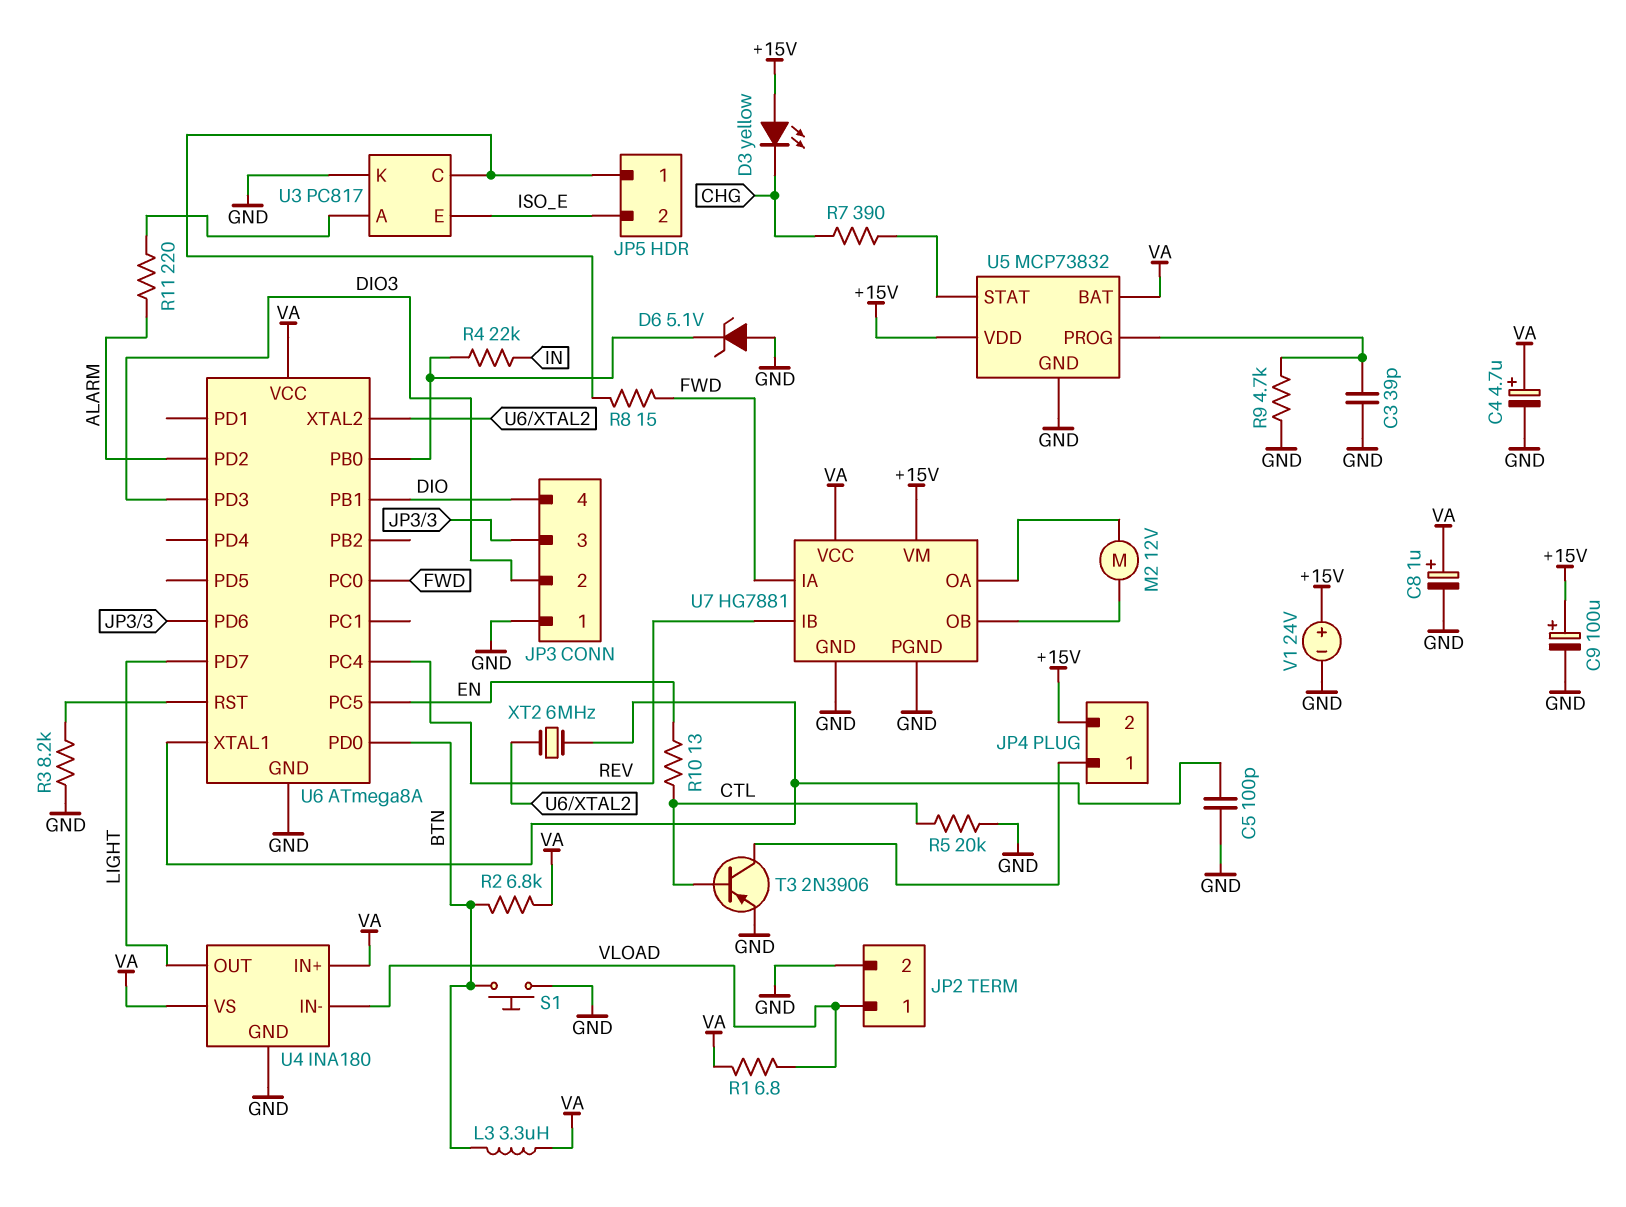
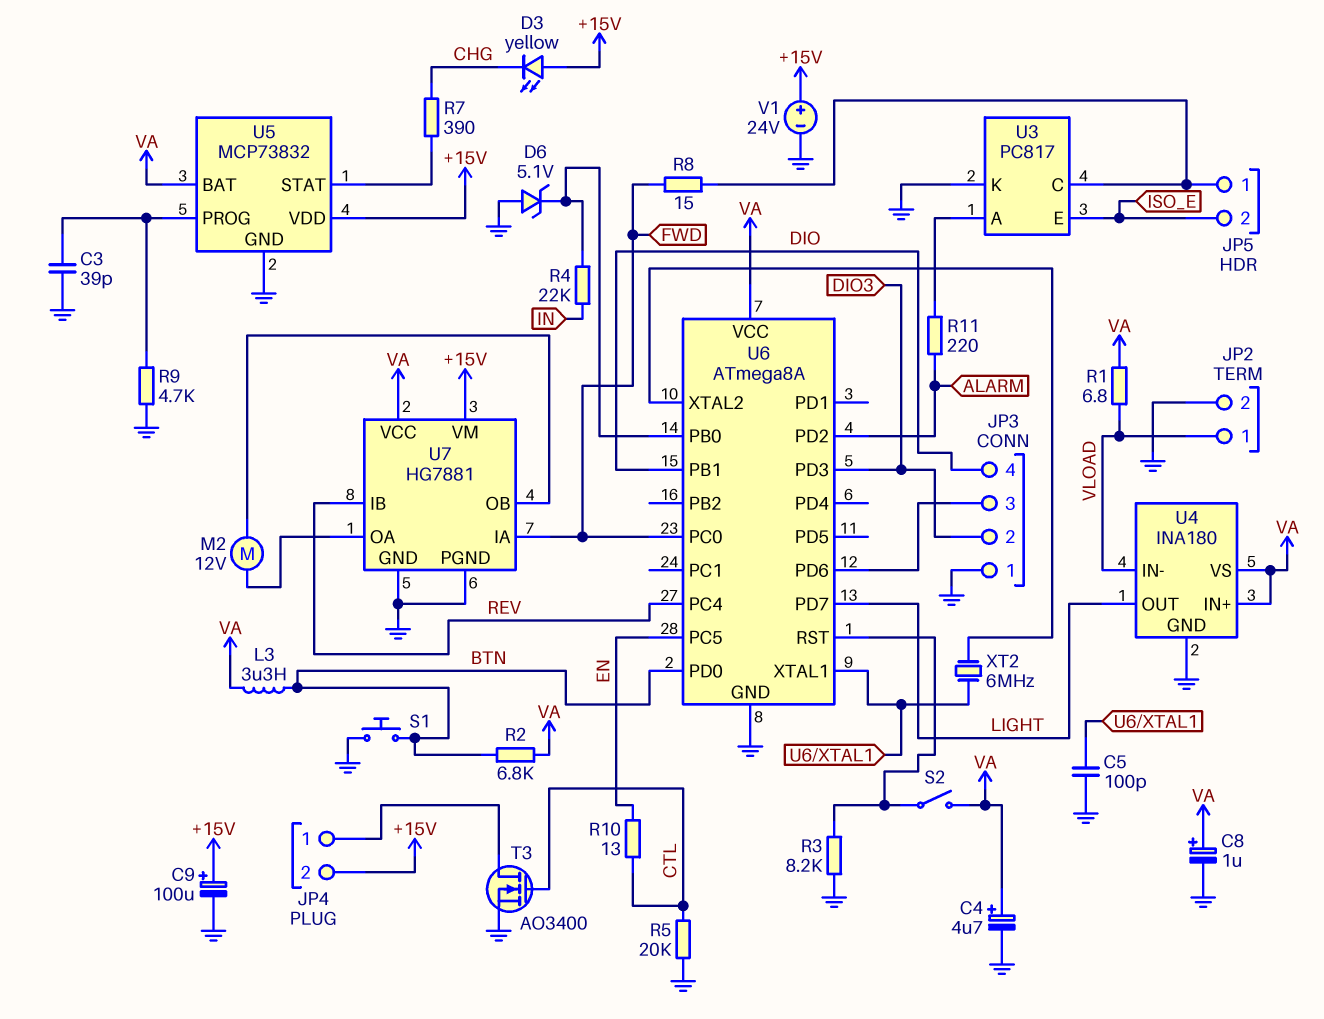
S2: none -> switch (U6/RST, VA)
T3: PNP 2N3906 (B CTL, C JP4/1, E GND) -> NMOS AO3400 (G CTL, D JP4/1, S GND)

